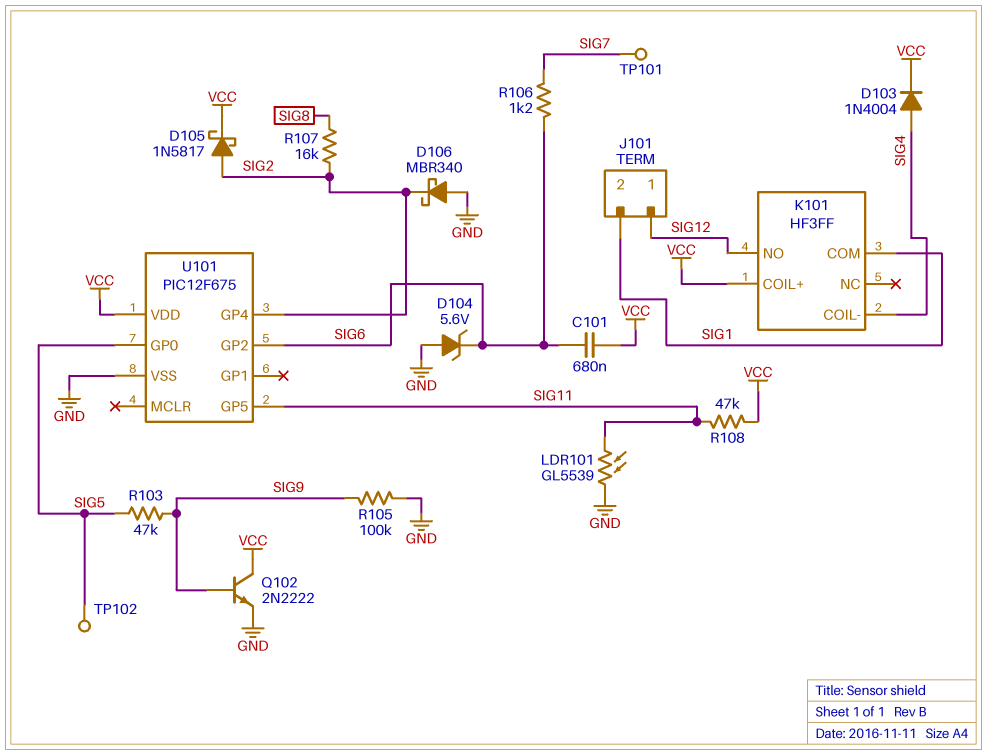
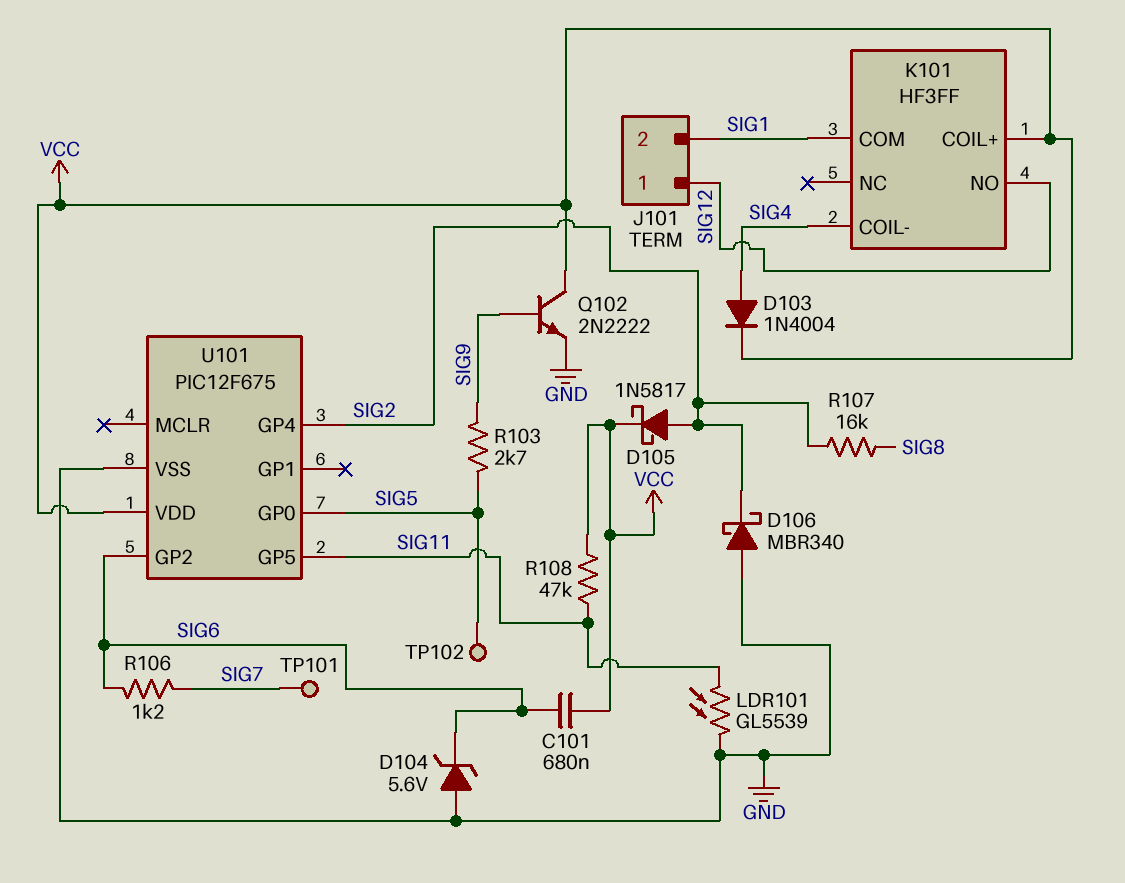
R103: 47k (SIG5, SIG9) -> 2.7k (SIG5, SIG9)
R105: 100k (GND, SIG9) -> none

